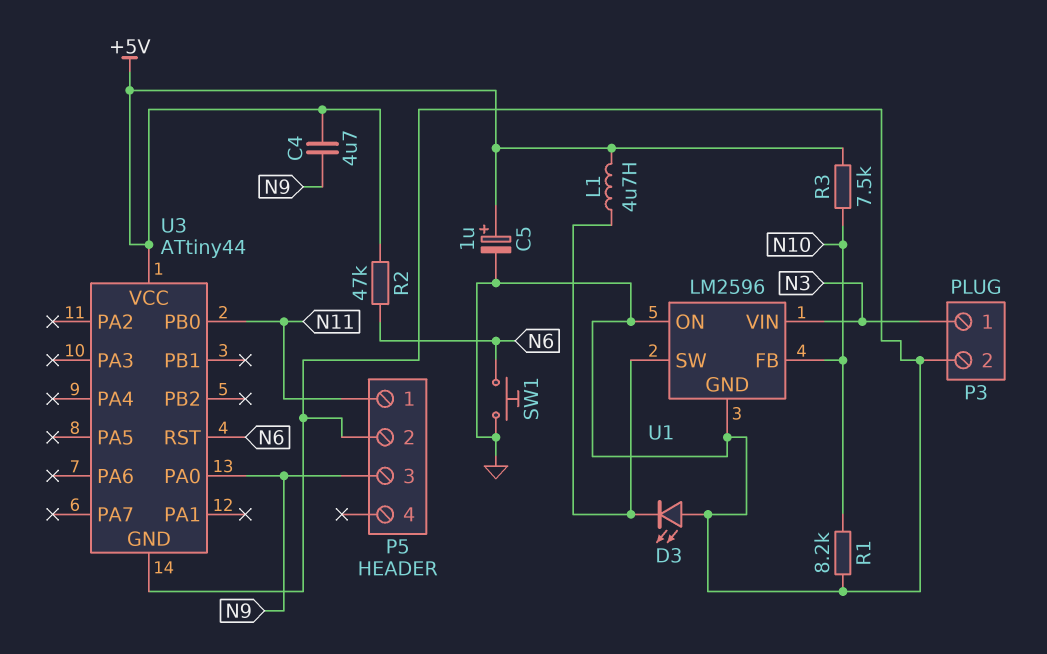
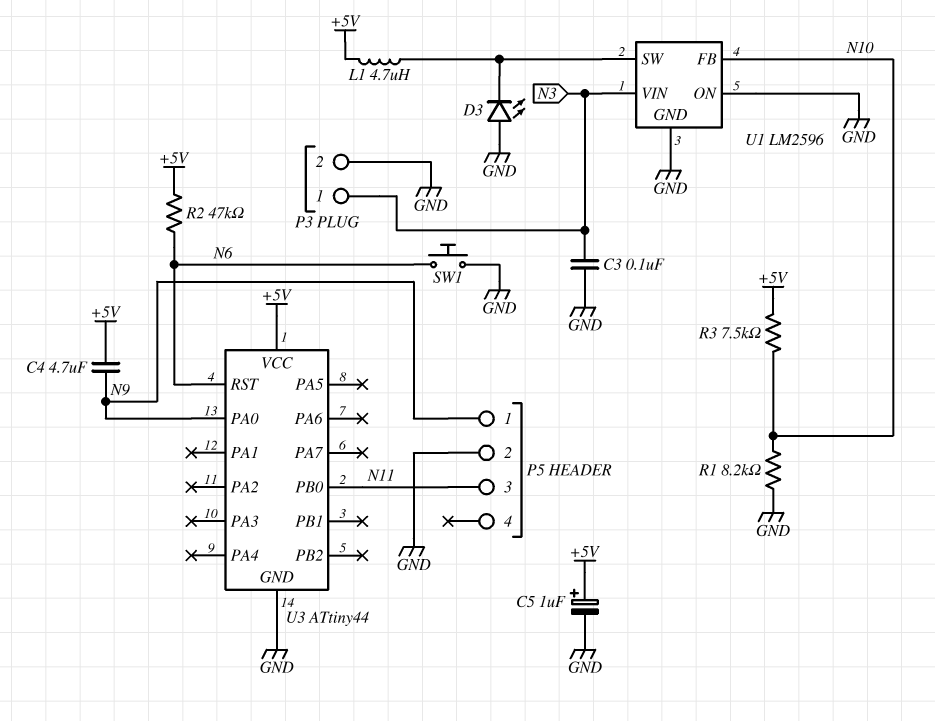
C3: none -> 100nF (GND, N3)
P5 pin 1: N11 -> N9
P5 pin 3: N9 -> N11

